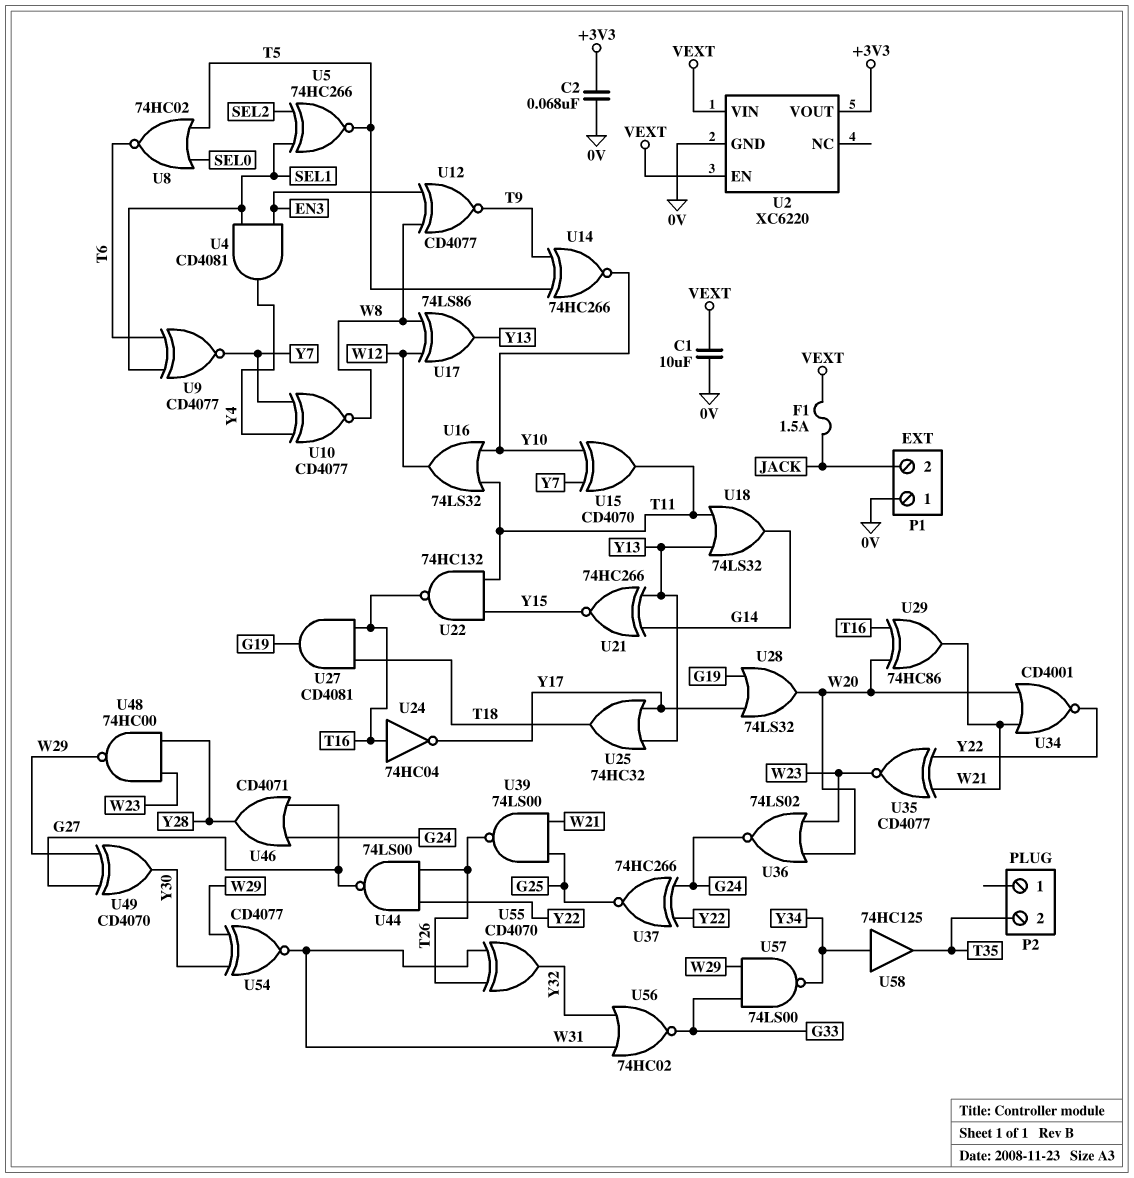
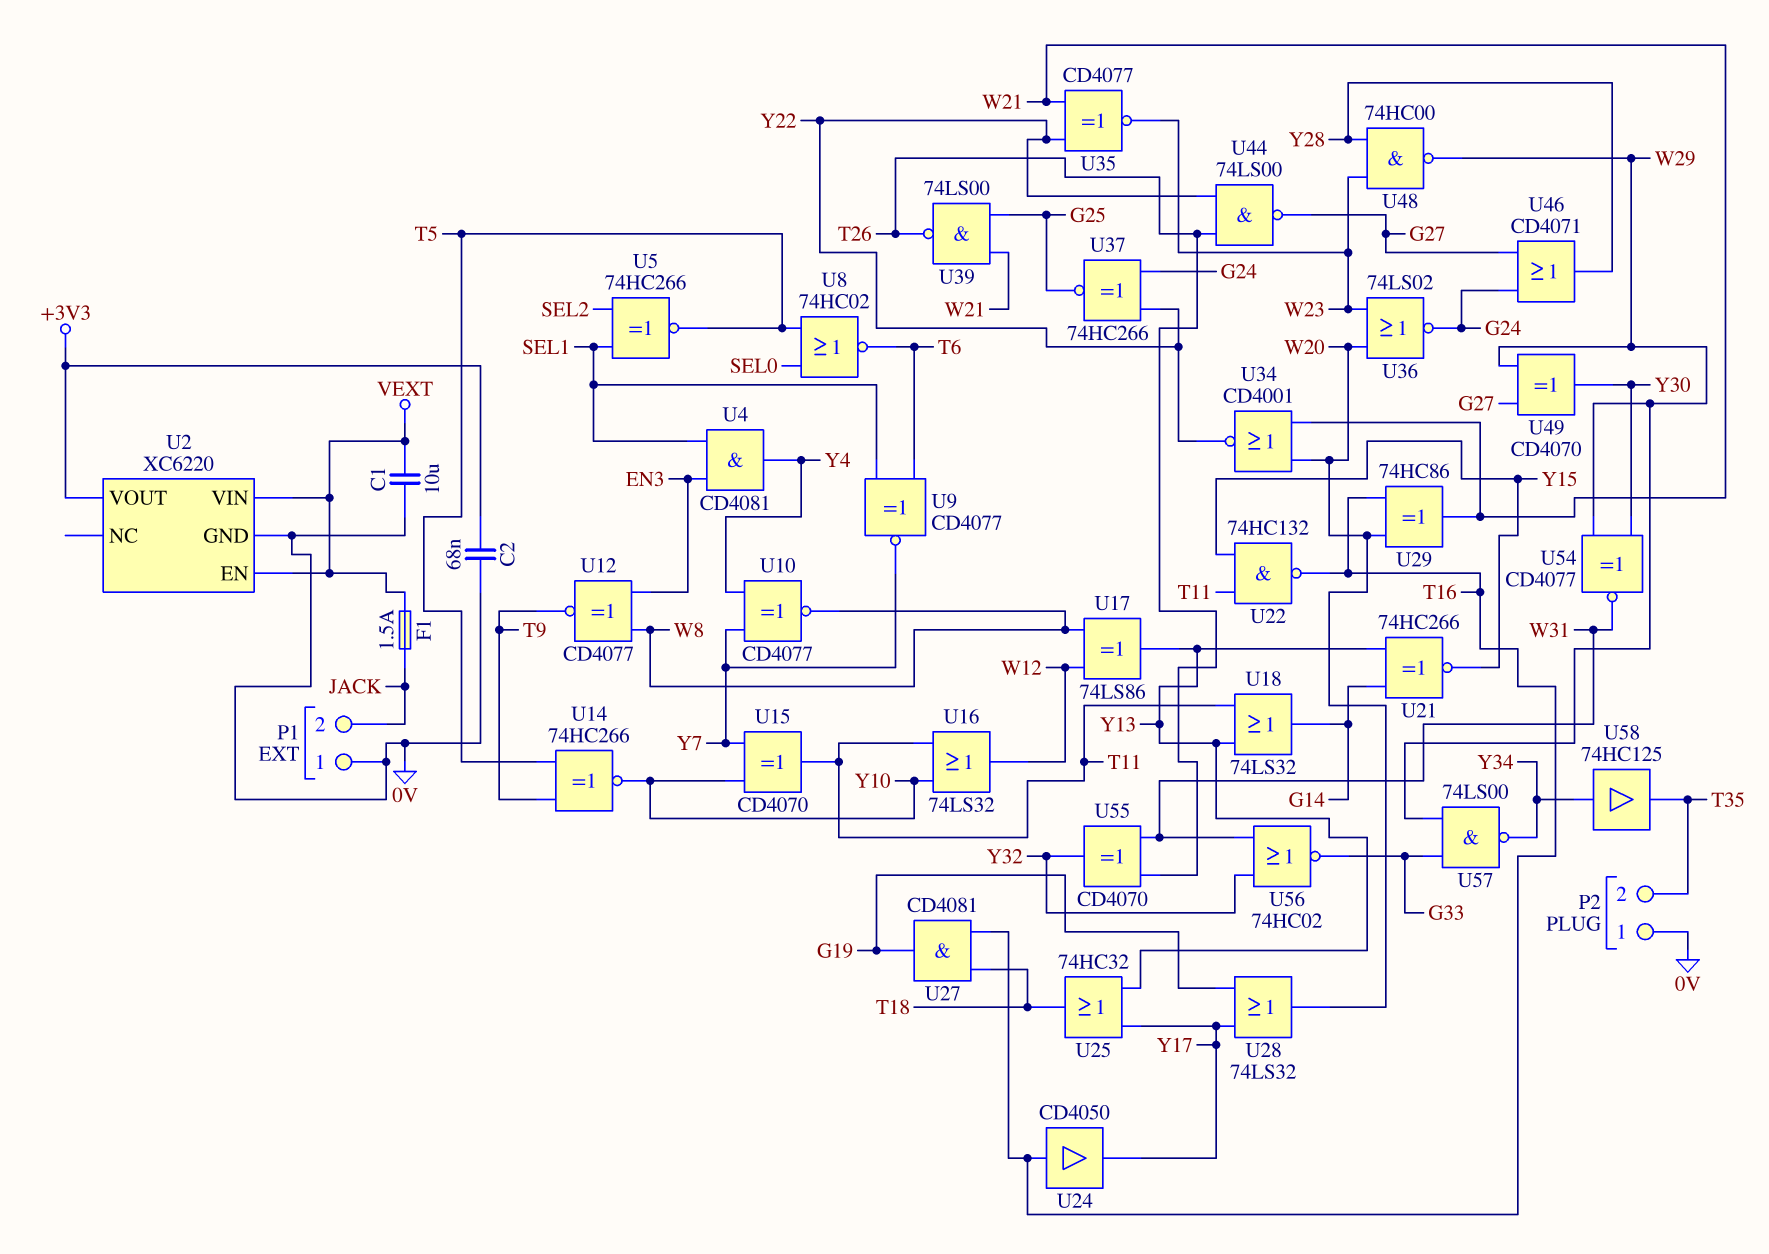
P2 pin 1: none -> 0V
U24: NOT 74HC04 (in T16, out Y17) -> buffer CD4050 (in T16, out Y17)

